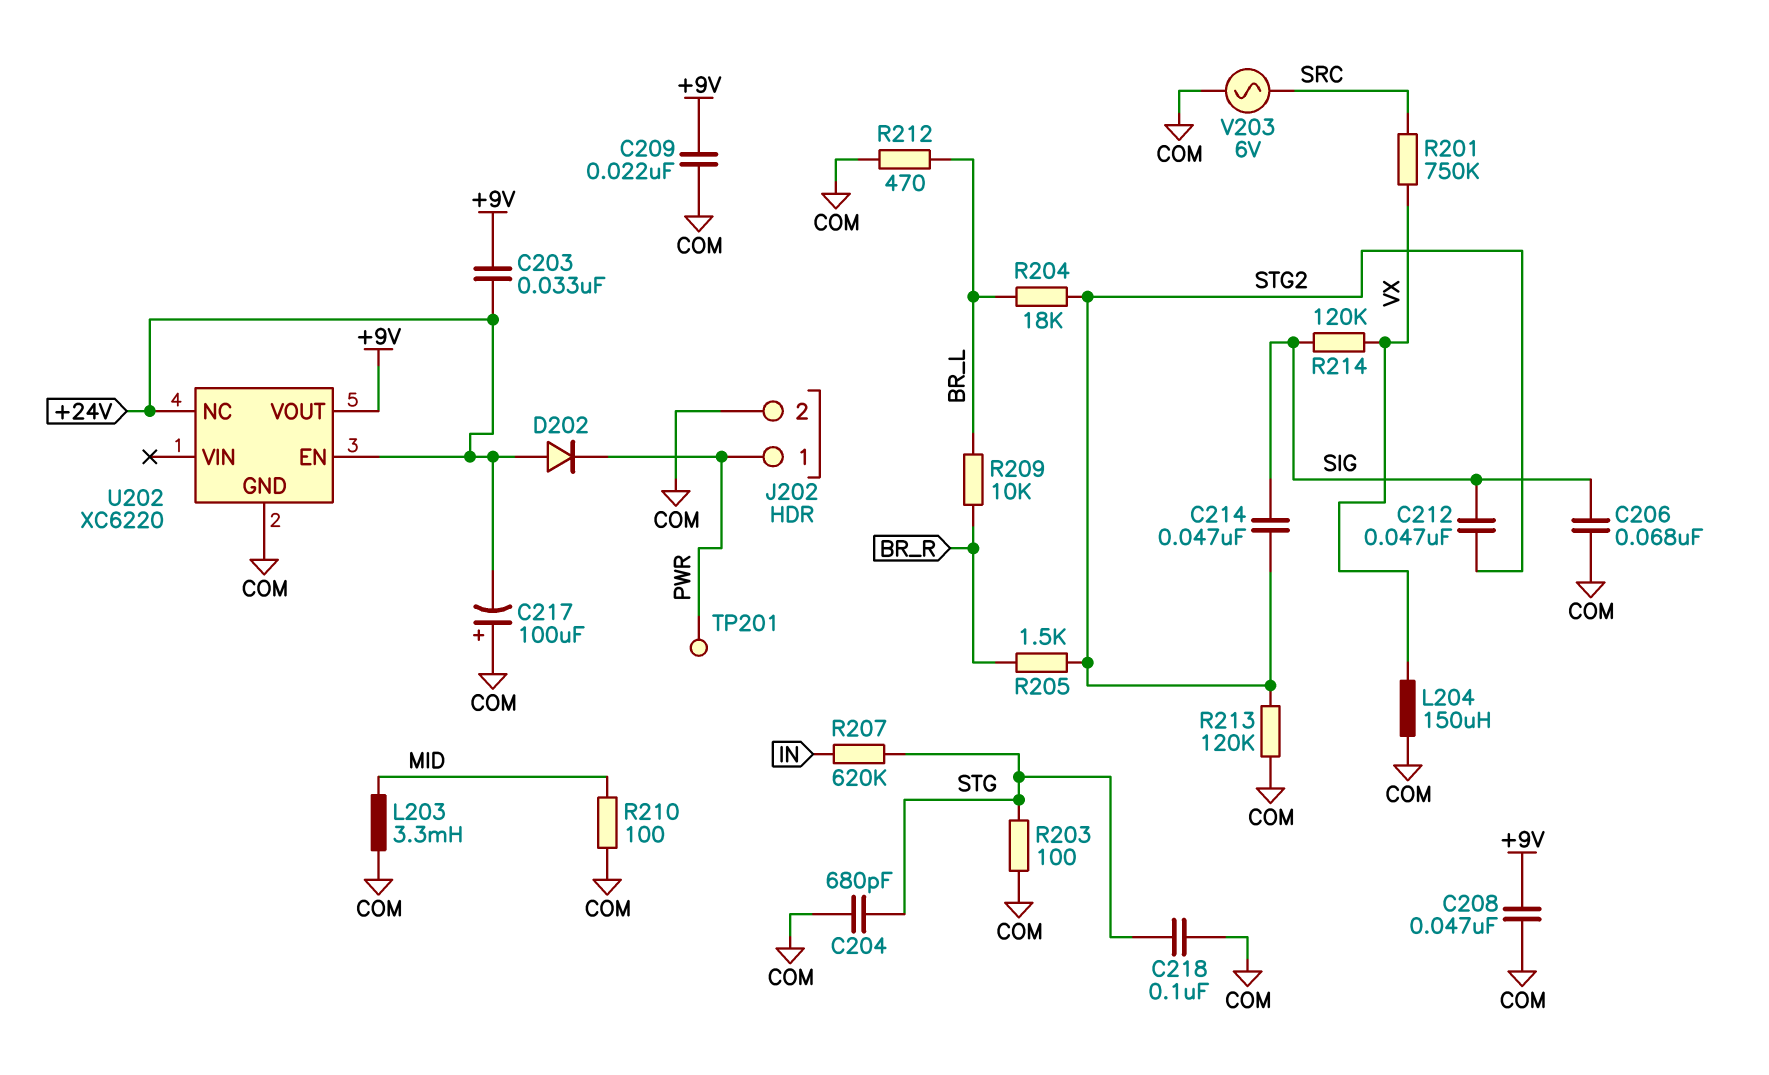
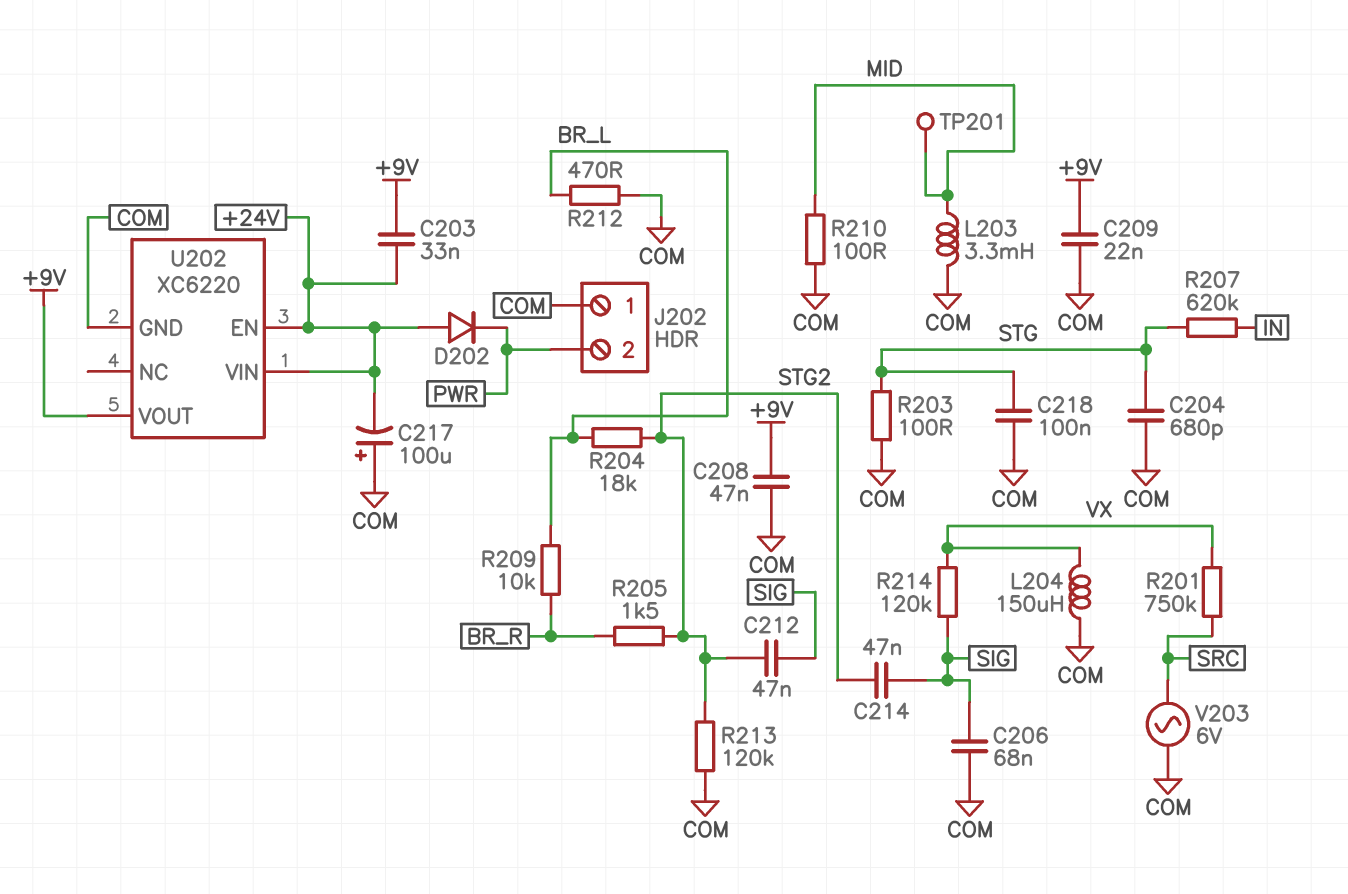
J202 pin 1: PWR -> COM
J202 pin 2: COM -> PWR
TP201: test point (PWR) -> test point (MID)
U202 pin NC: +24V -> none
U202 pin VIN: none -> +24V

